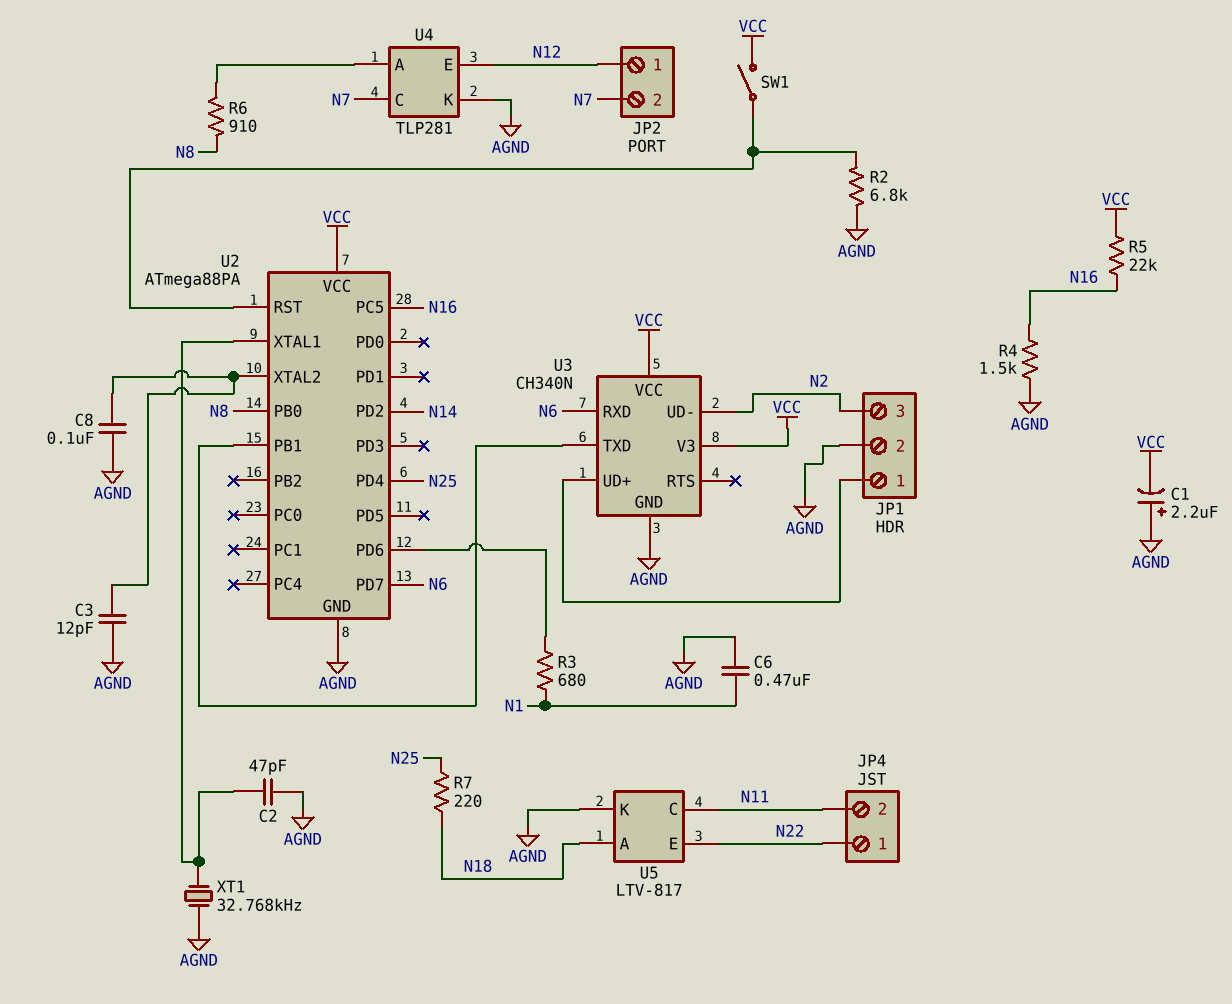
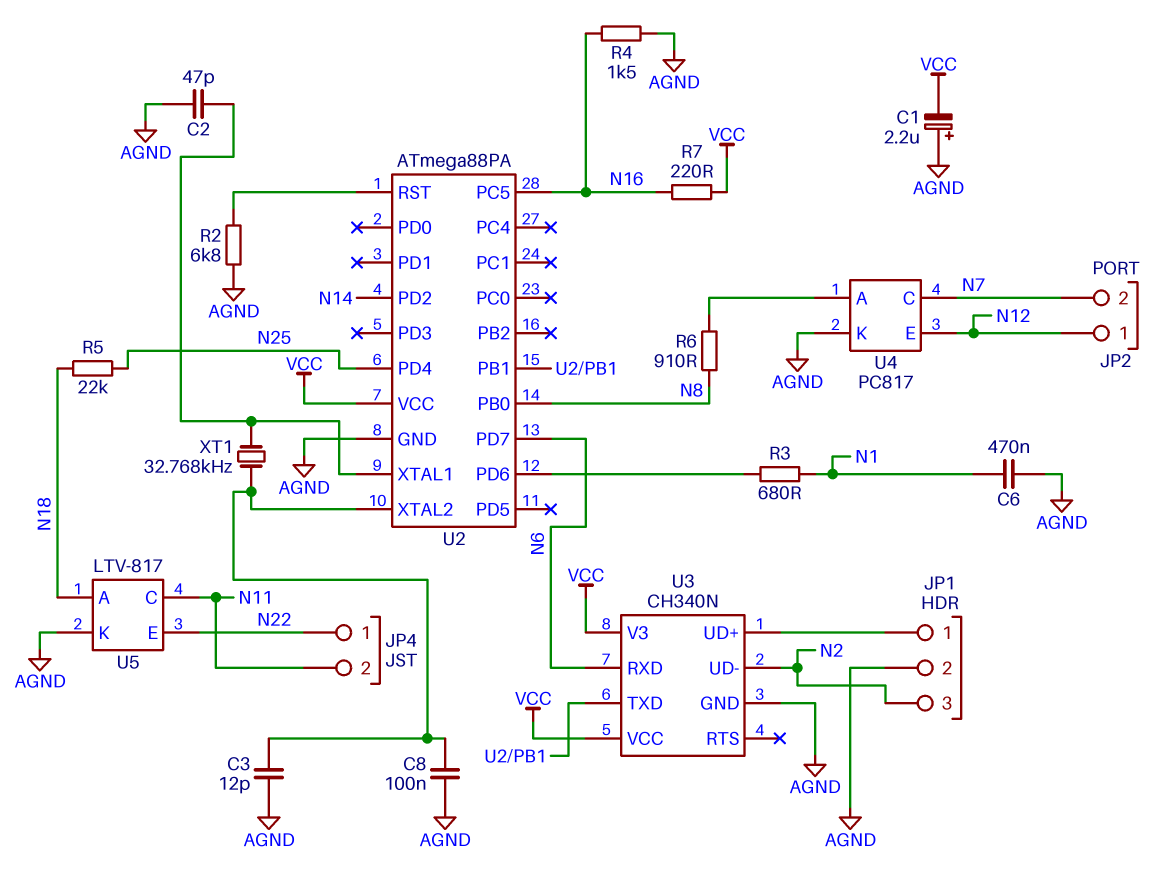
R5: 22k (N16, VCC) -> 22k (N18, N25)
R7: 220 (N18, N25) -> 220 (N16, VCC)
SW1: switch (U2/RST, VCC) -> none
U4: TLP281 -> PC817
XT1: 32.768kHz (AGND, U2/XTAL1) -> 32.768kHz (U2/XTAL1, U2/XTAL2)

